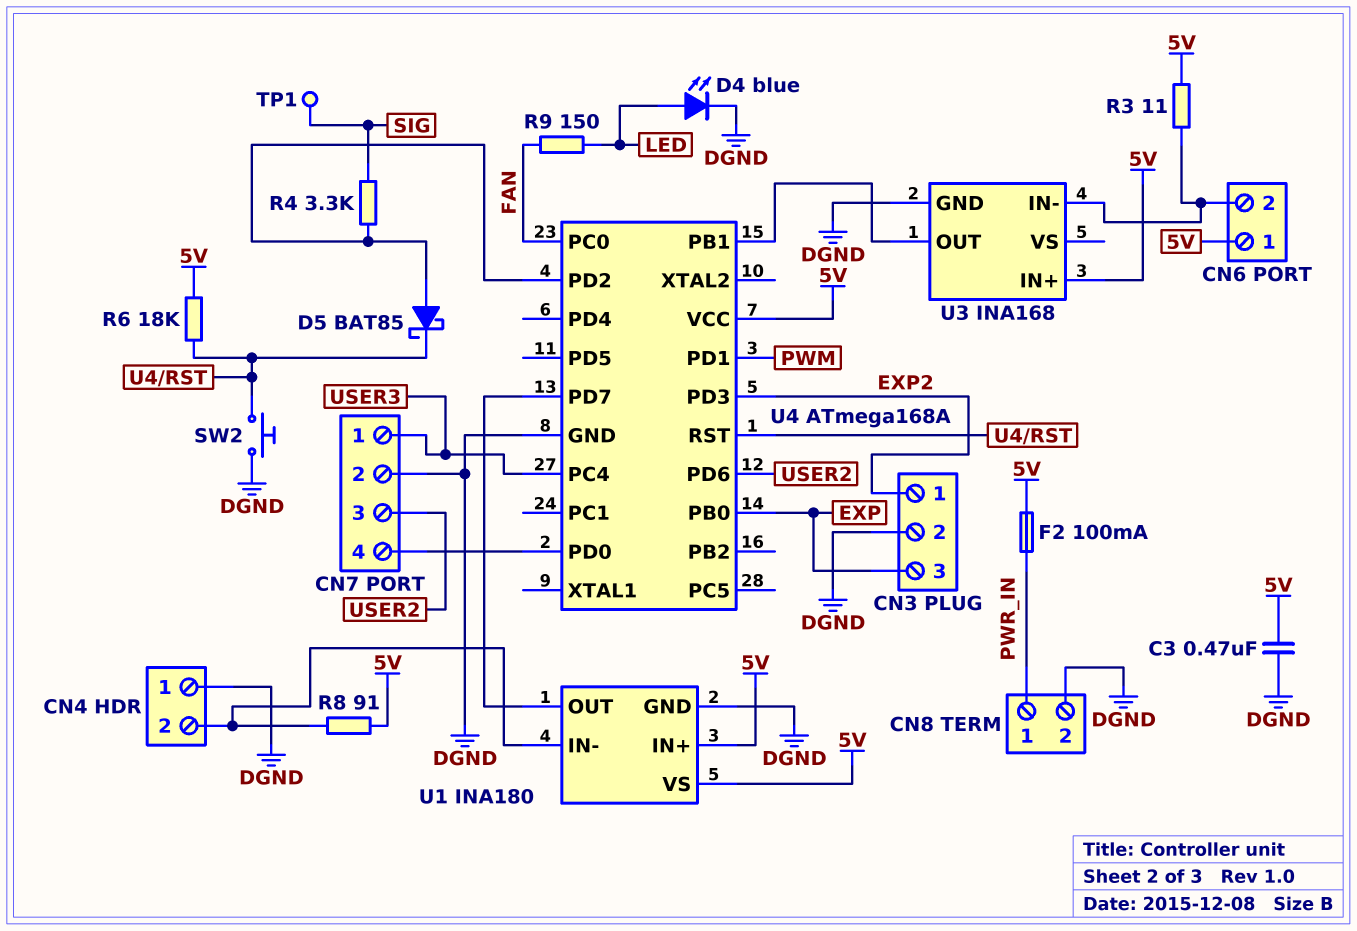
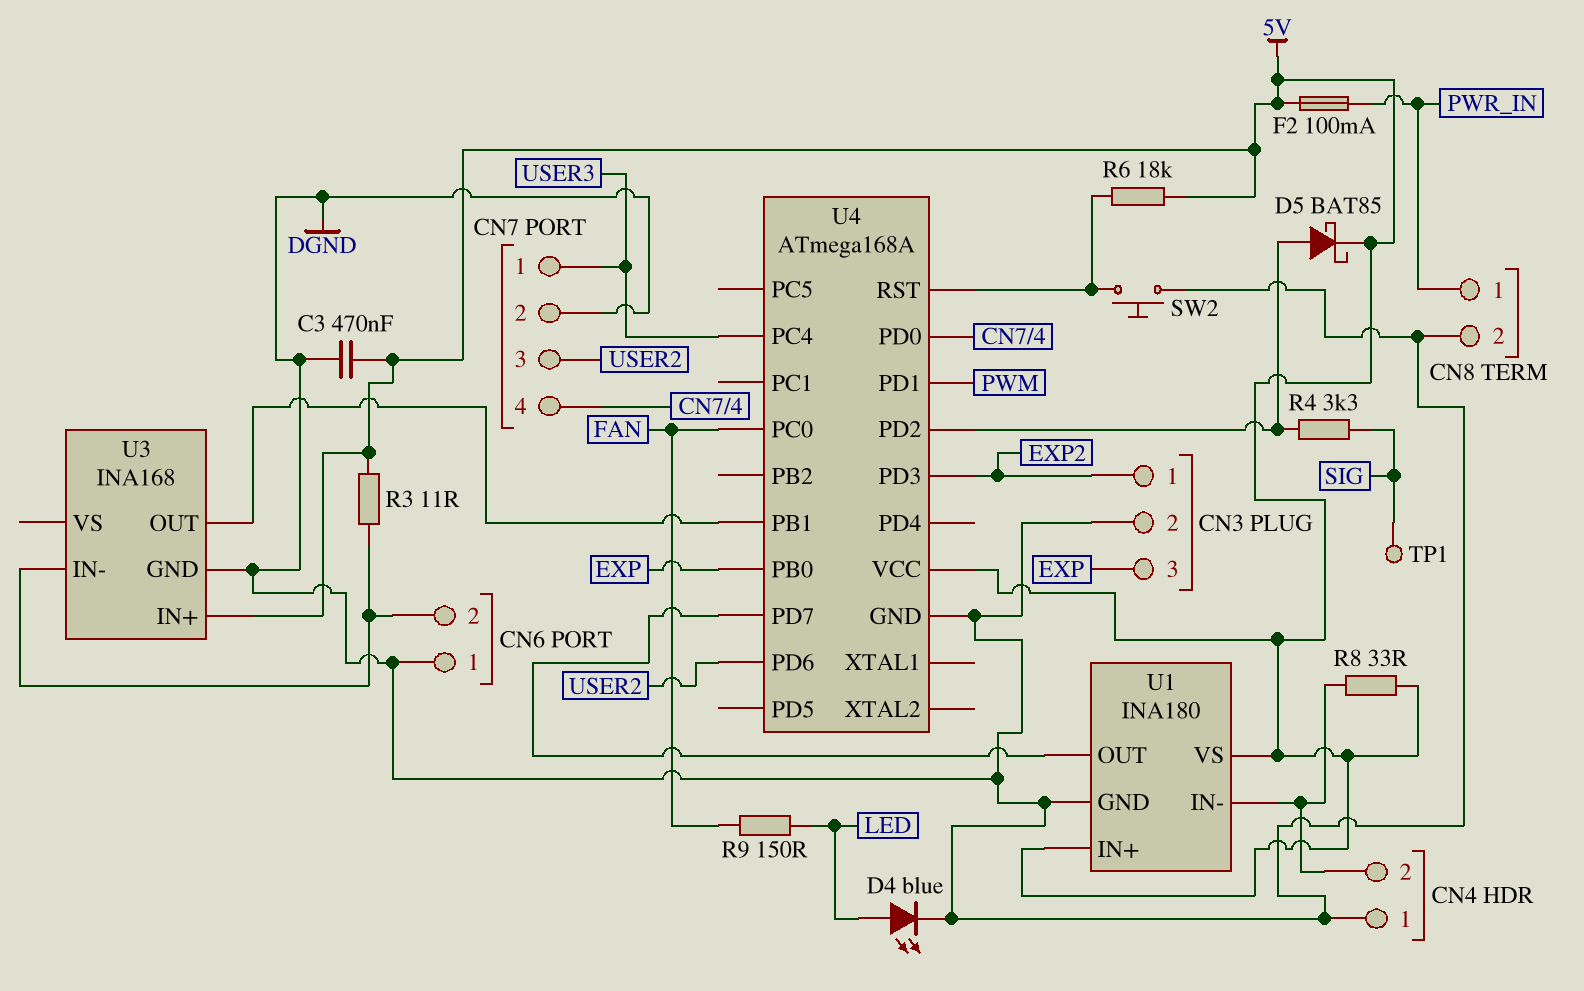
CN6 pin 1: 5V -> DGND
D5: schottky BAT85 (A U4/PD2, K U4/RST) -> schottky BAT85 (A U4/PD2, K 5V)
R8: 91 (5V, CN4/2) -> 33 (5V, CN4/2)

